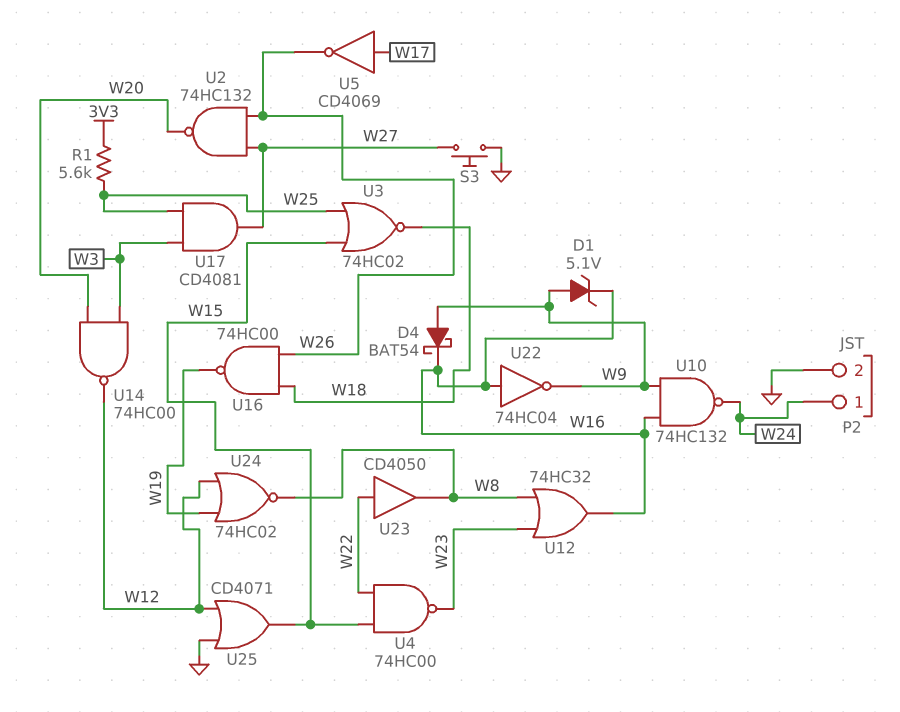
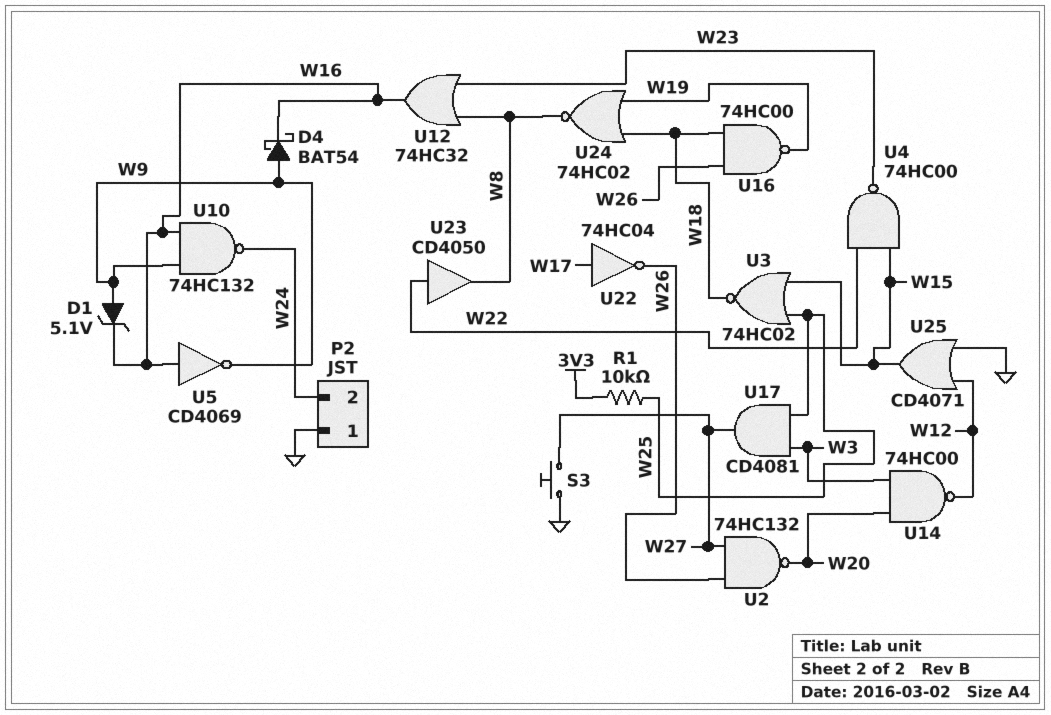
P2 pin 1: W24 -> GND
P2 pin 2: GND -> W24
R1: 5.6k (3V3, W25) -> 10k (3V3, W25)
U5: NOT CD4069 (in W17, out W26) -> NOT CD4069 (in W16, out W9)
U22: NOT 74HC04 (in W16, out W9) -> NOT 74HC04 (in W17, out W26)
U24: NOR 74HC02 (in W12, in W19, out W8) -> NOR 74HC02 (in W18, in W19, out W8)

